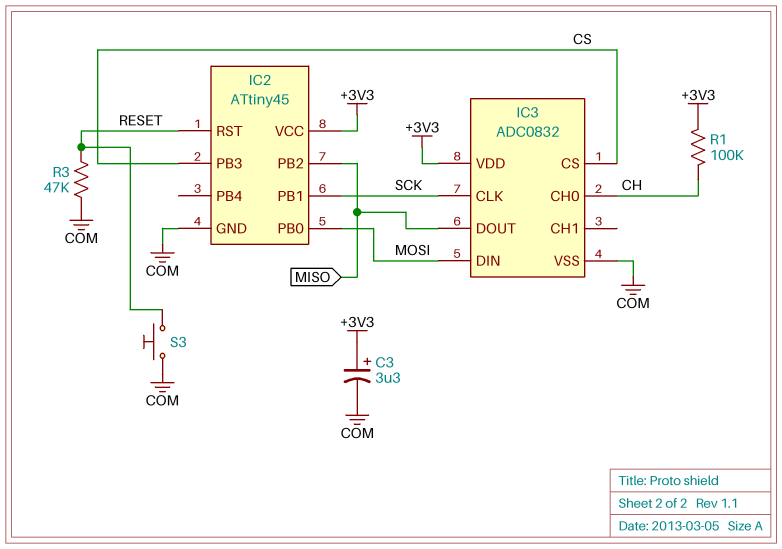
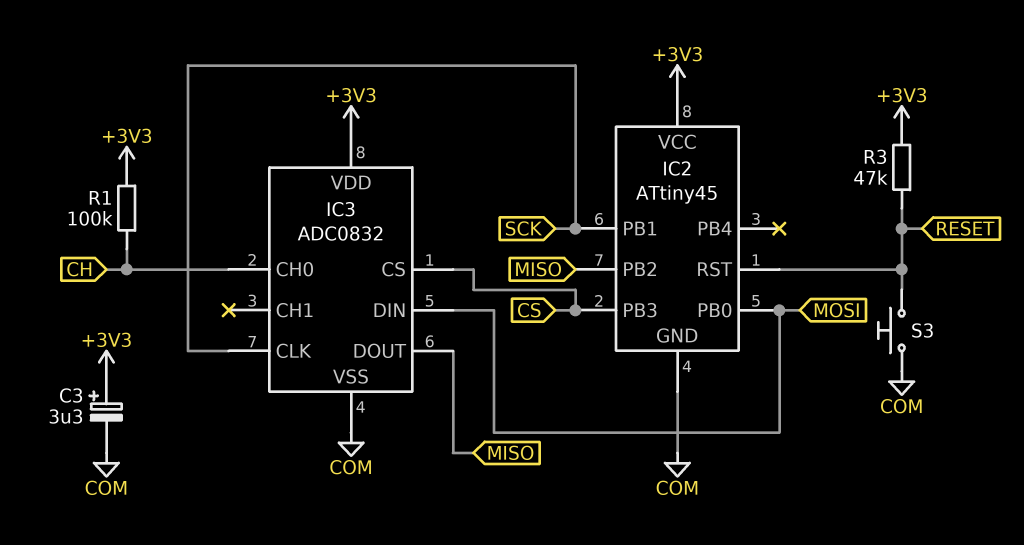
R3: 47k (COM, RESET) -> 47k (+3V3, RESET)

